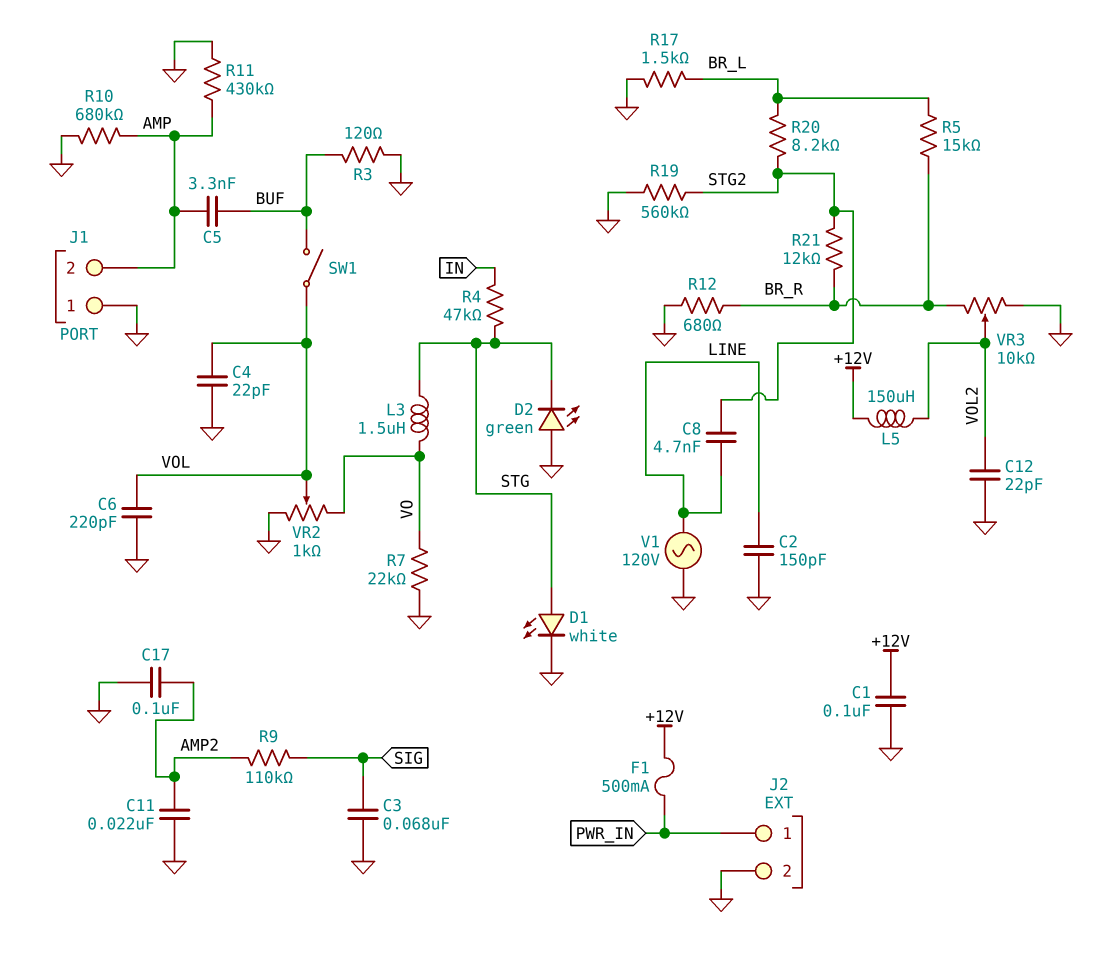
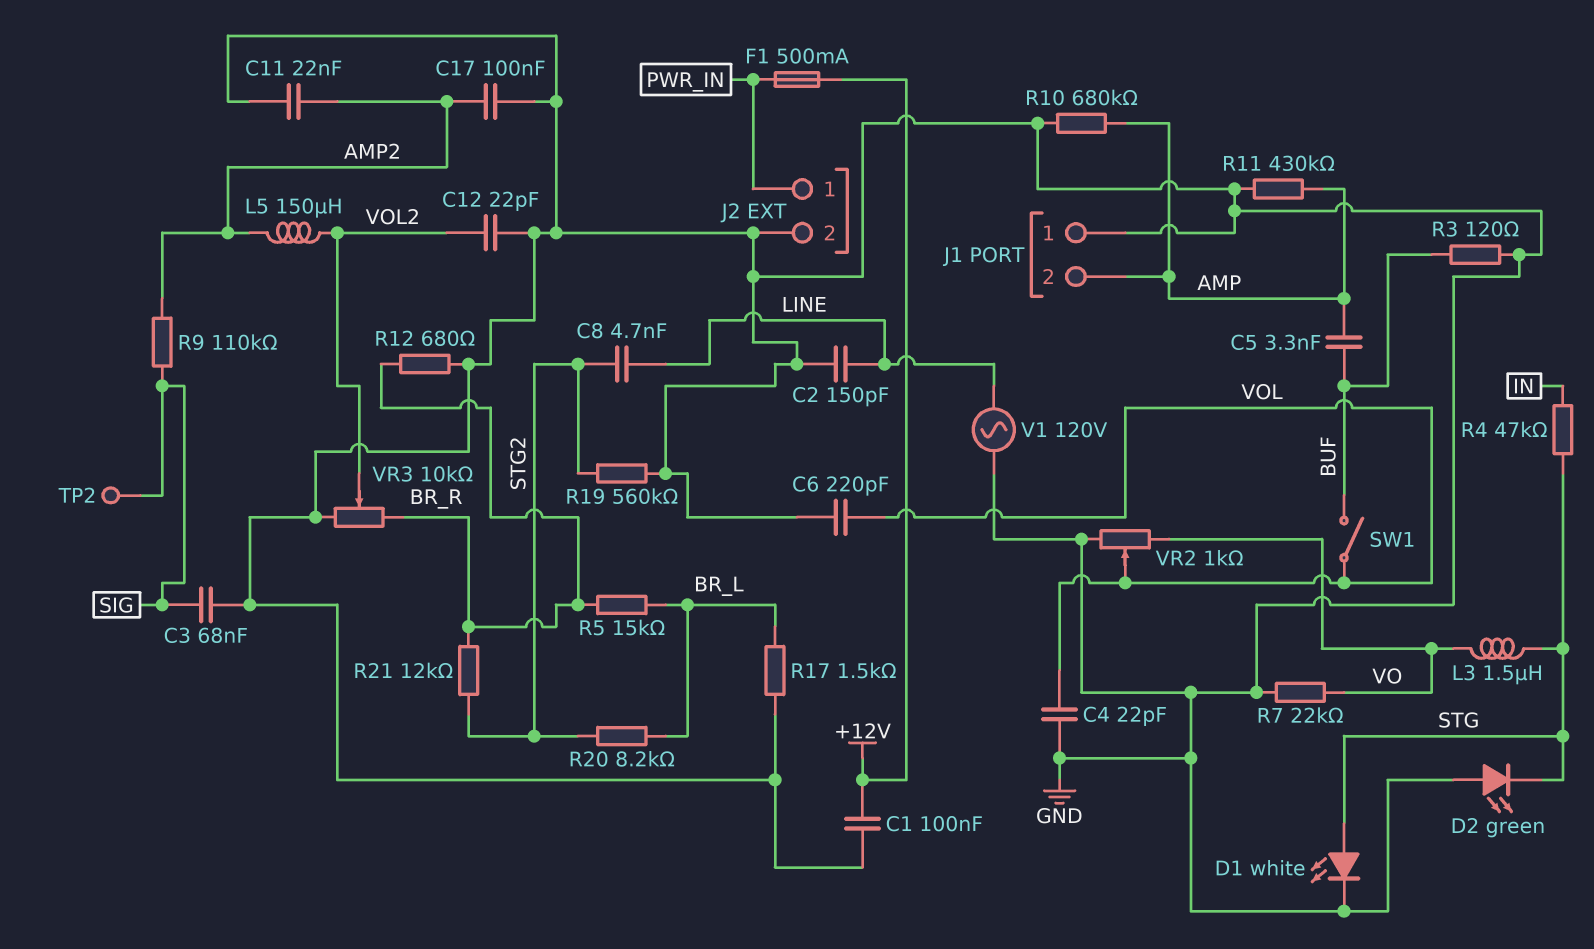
L5: 150uH (+12V, VOL2) -> 150uH (AMP2, VOL2)
TP2: none -> test point (SIG)

